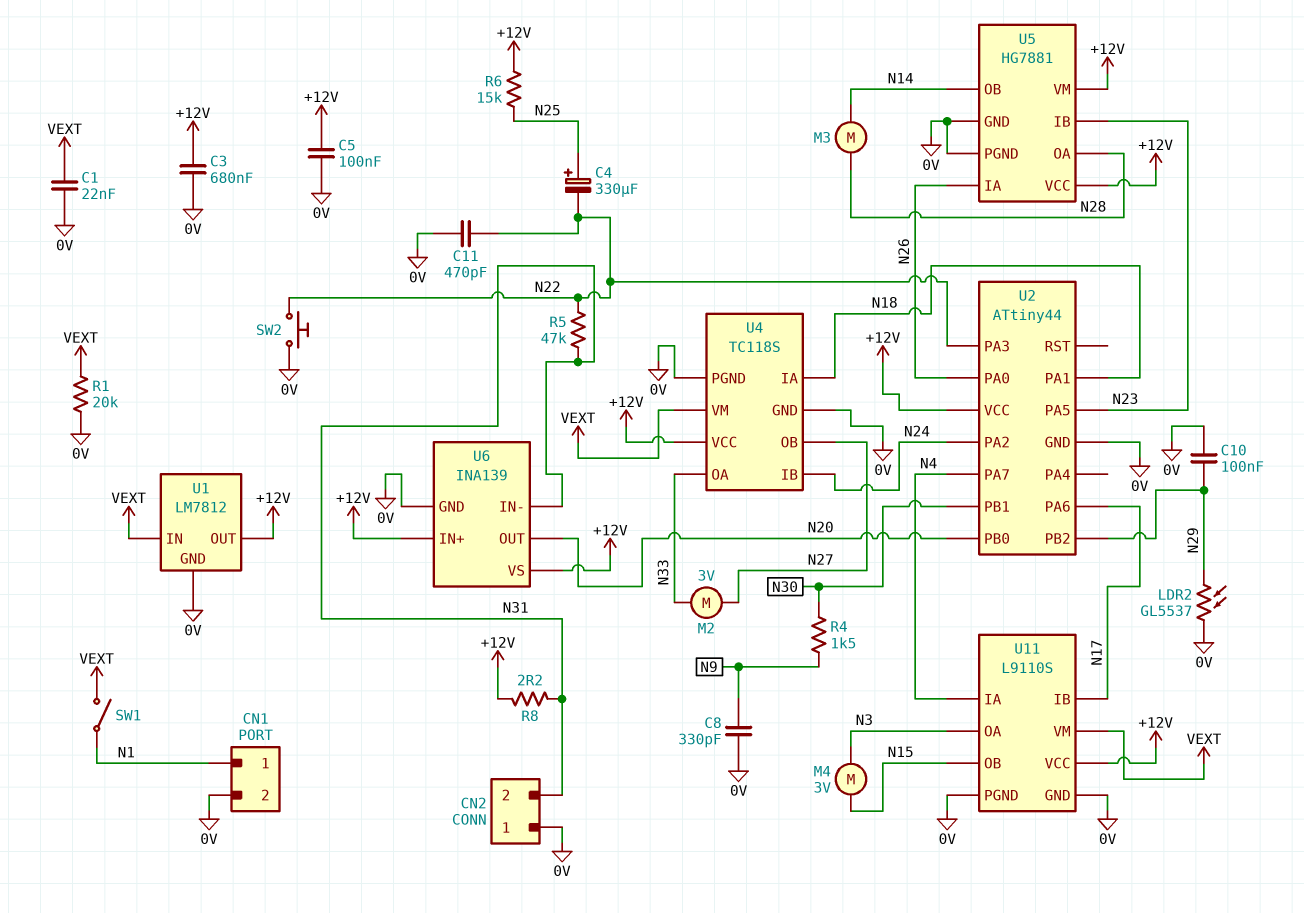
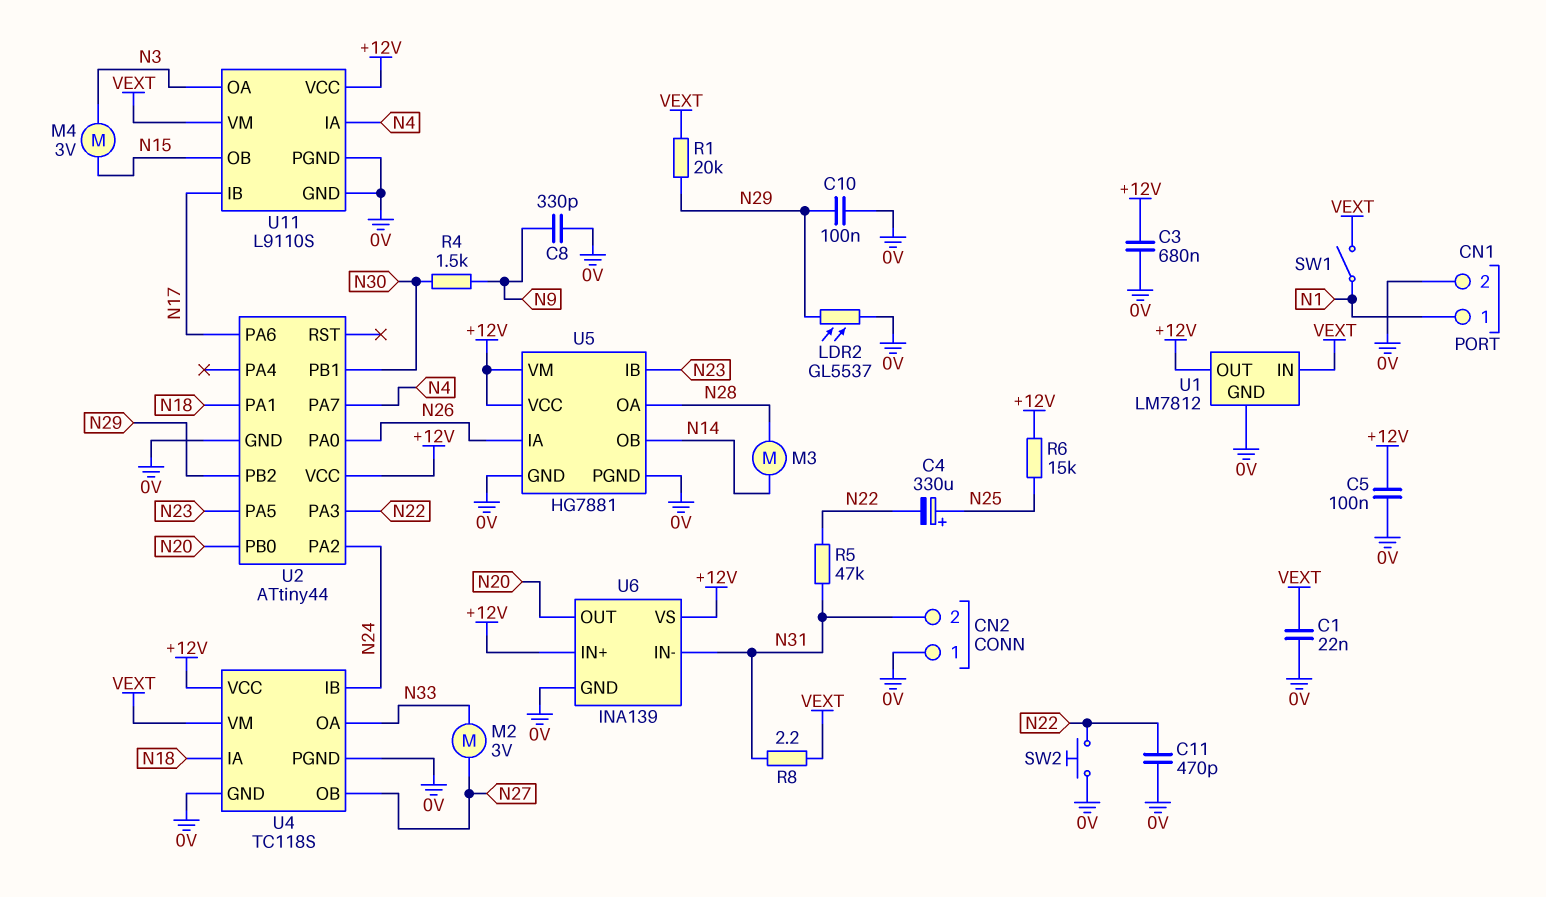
R1: 20k (0V, VEXT) -> 20k (N29, VEXT)
R8: 2.2 (+12V, N31) -> 2.2 (N31, VEXT)

